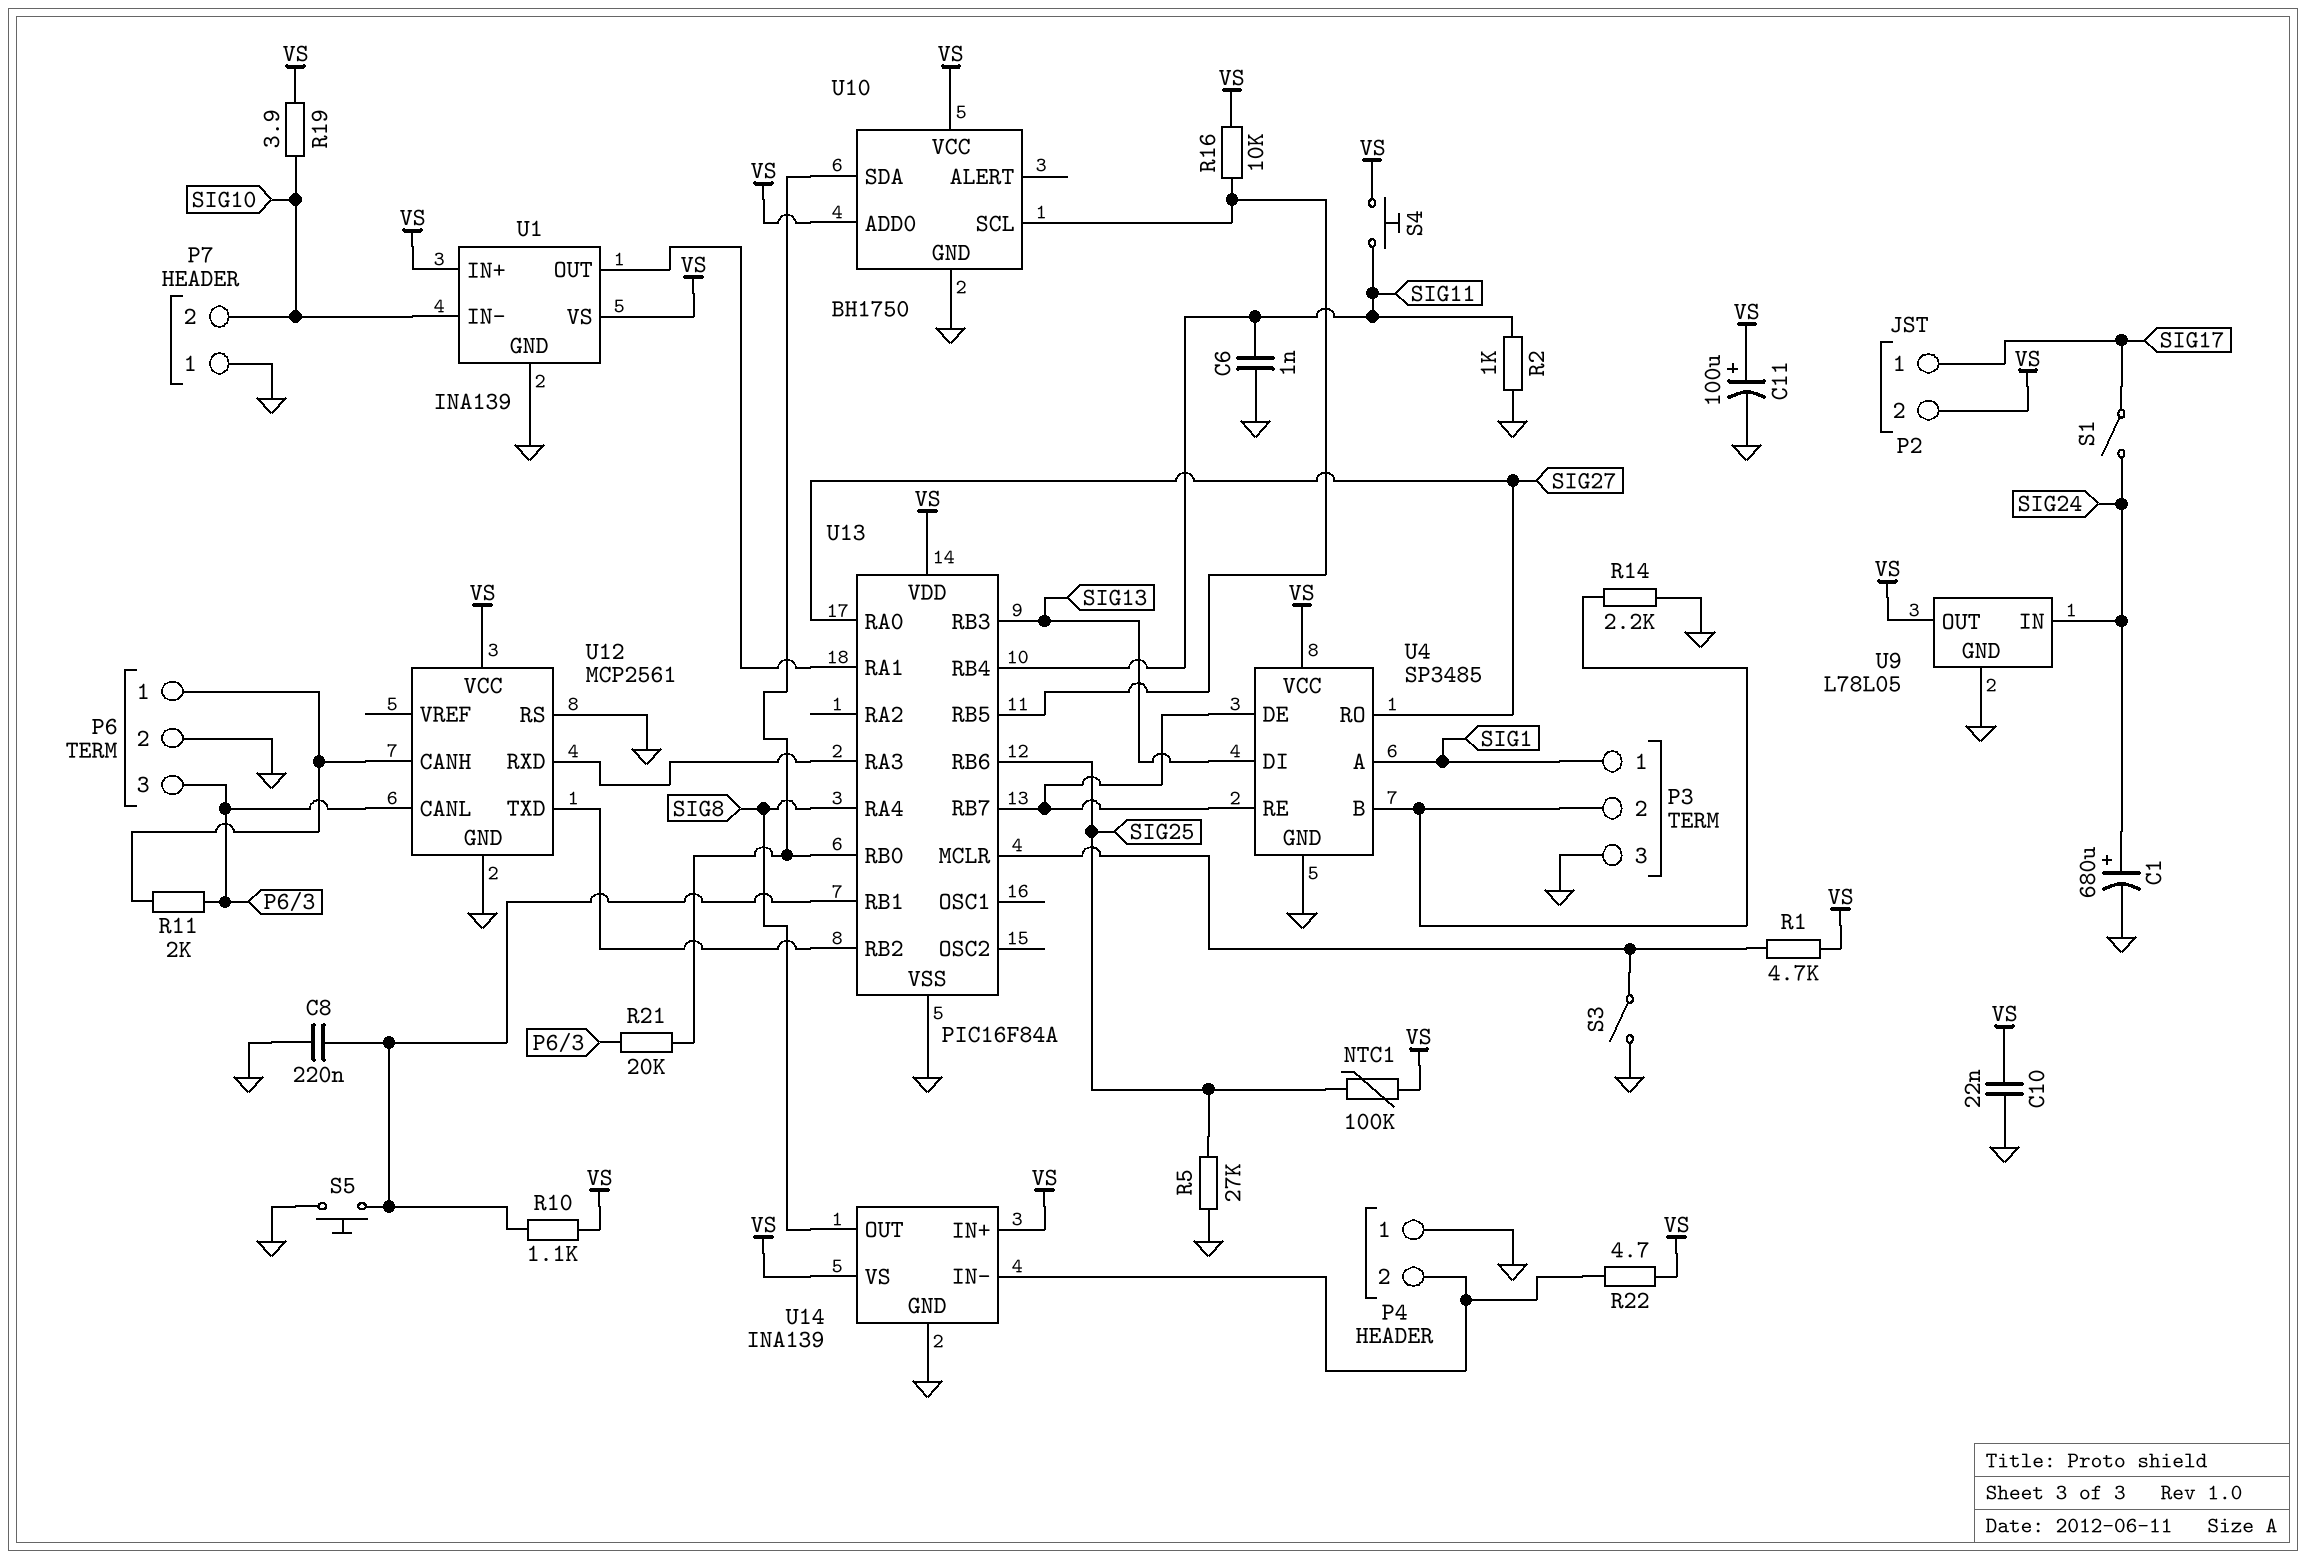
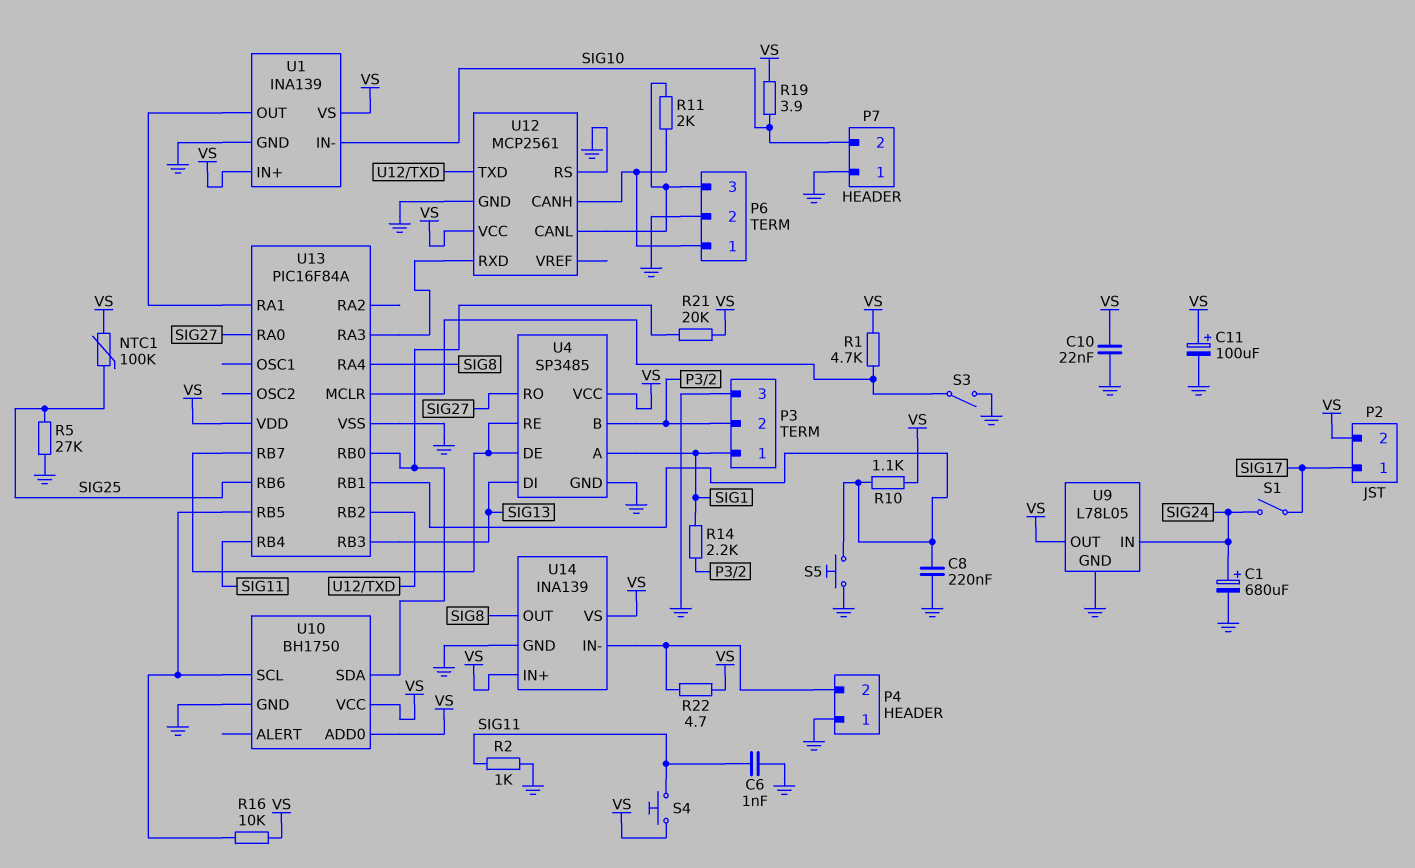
R14: 2.2k (GND, P3/2) -> 2.2k (P3/2, SIG1)
R21: 20k (P6/3, U10/SDA) -> 20k (U10/SDA, VS)

